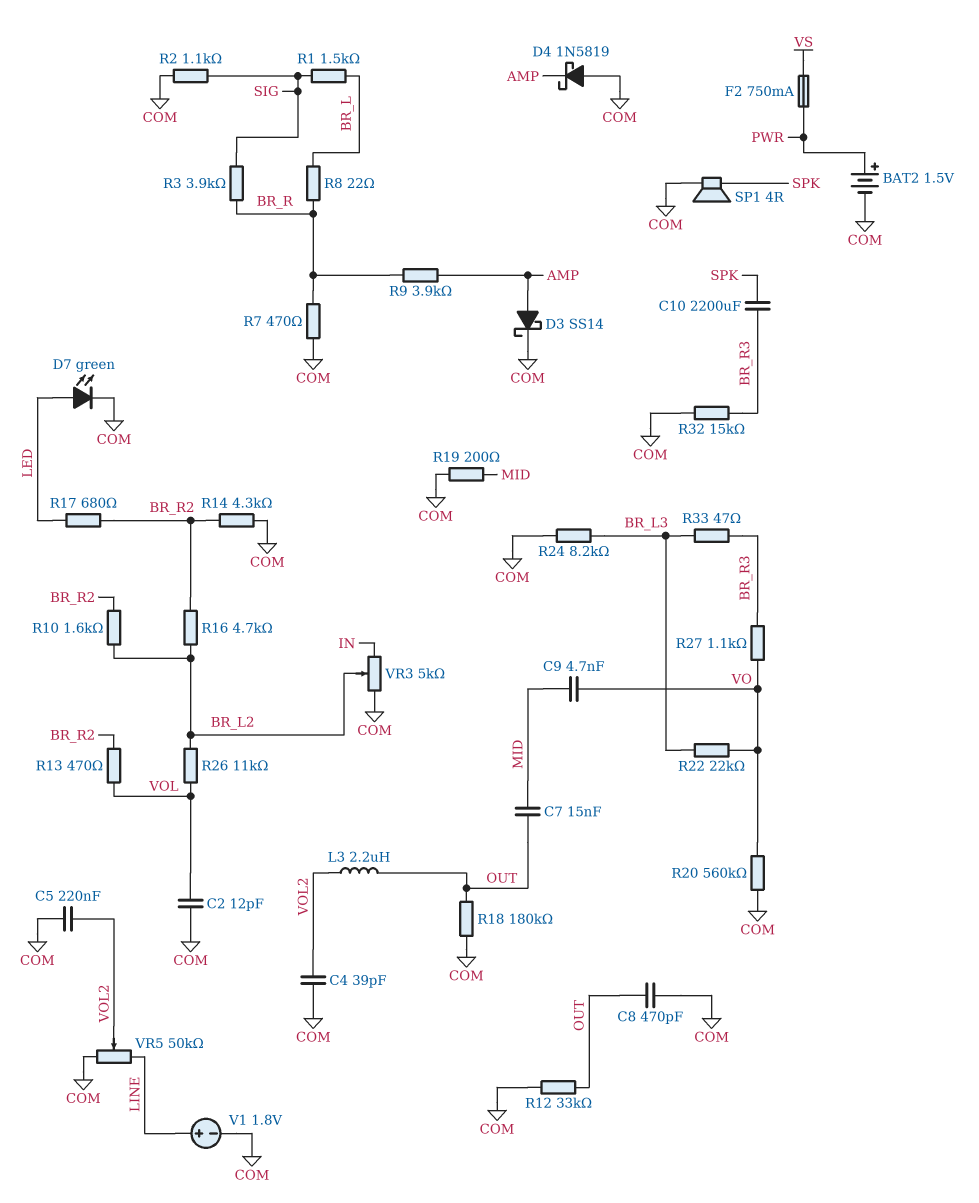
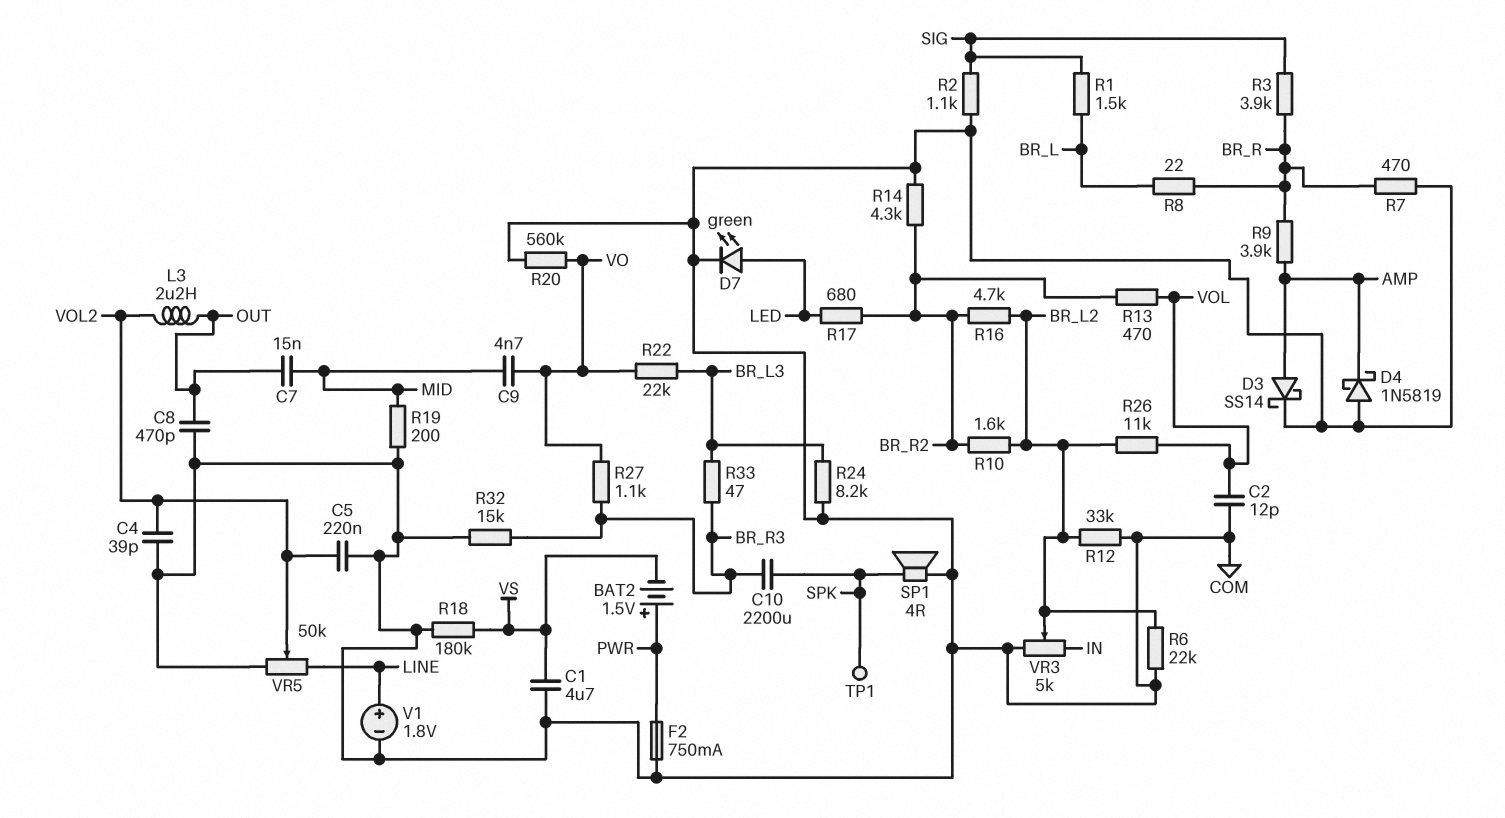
BAT2: 1.5V (plus PWR, minus COM) -> 1.5V (plus PWR, minus VS)
C1: none -> 4.7uF (COM, VS)
F2: 750mA (PWR, VS) -> 750mA (COM, PWR)
R6: none -> 22k (BR_L2, COM)
R12: 33k (COM, OUT) -> 33k (BR_L2, COM)
R18: 180k (COM, OUT) -> 180k (COM, VS)
TP1: none -> test point (SPK)

